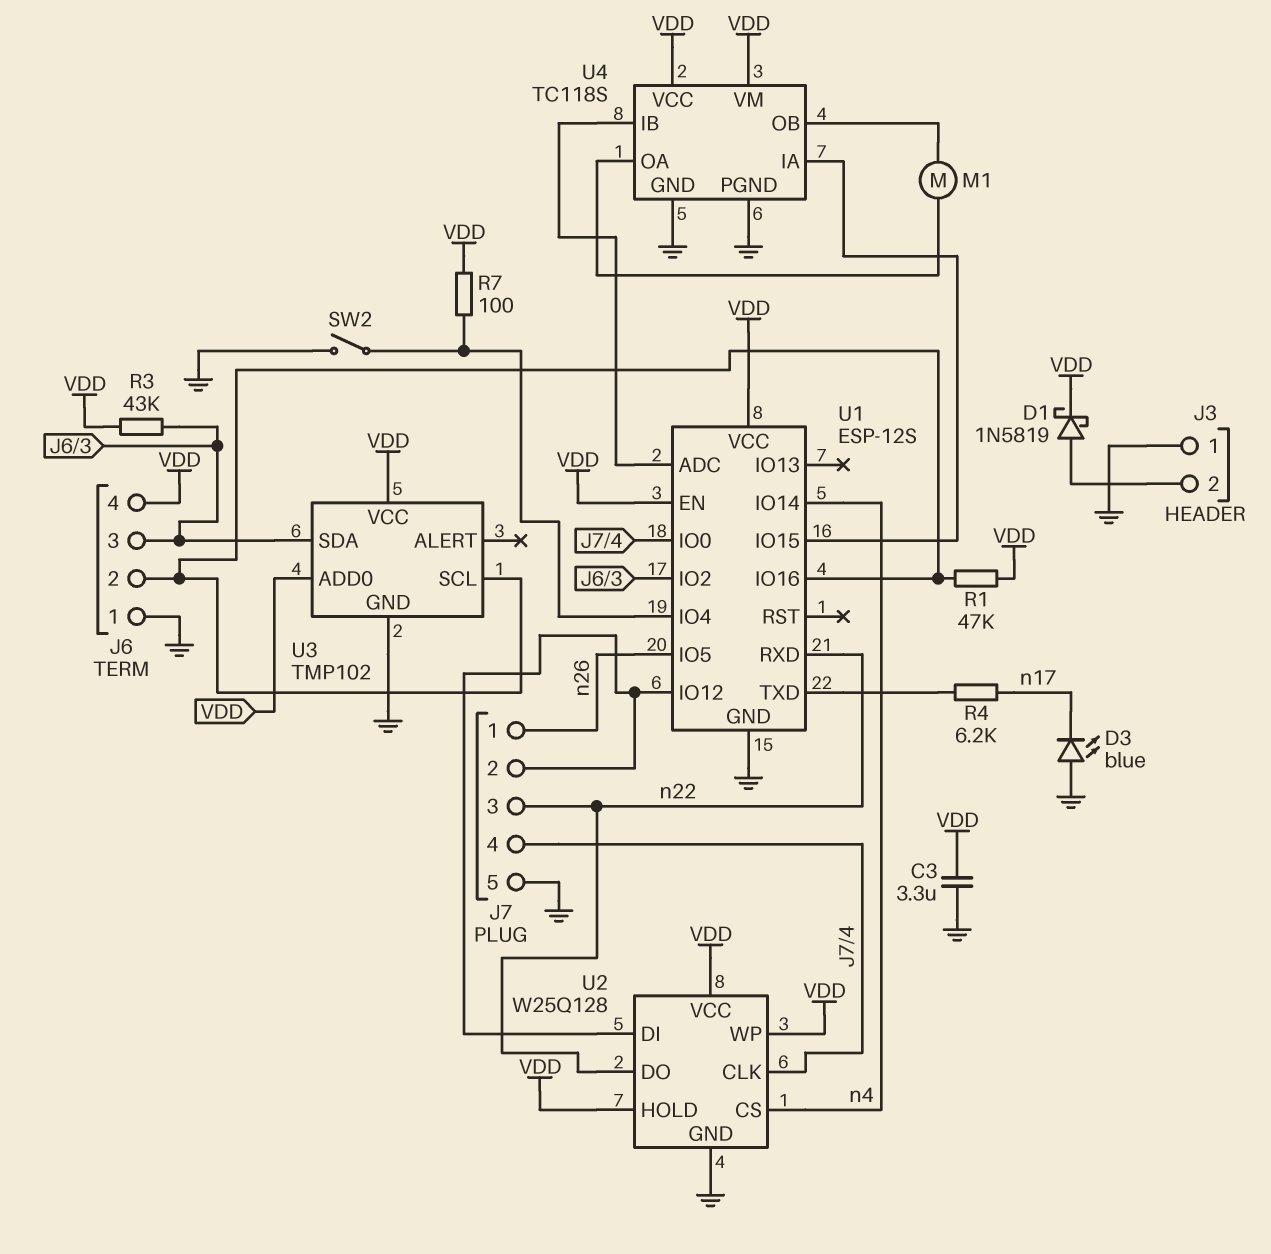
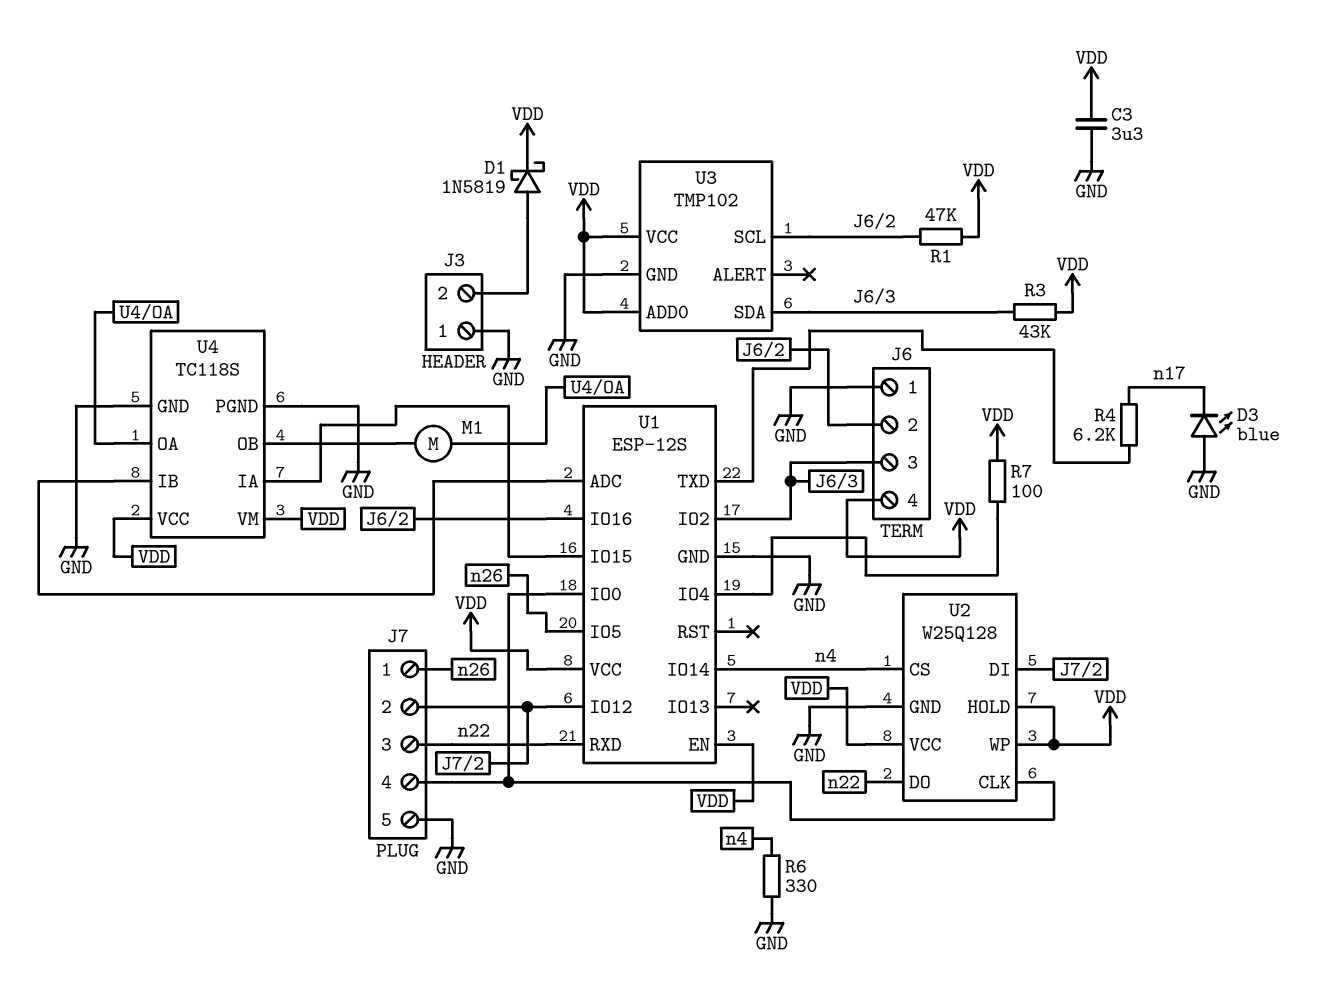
R6: none -> 330 (GND, n4)
SW2: switch (GND, U1/IO4) -> none

